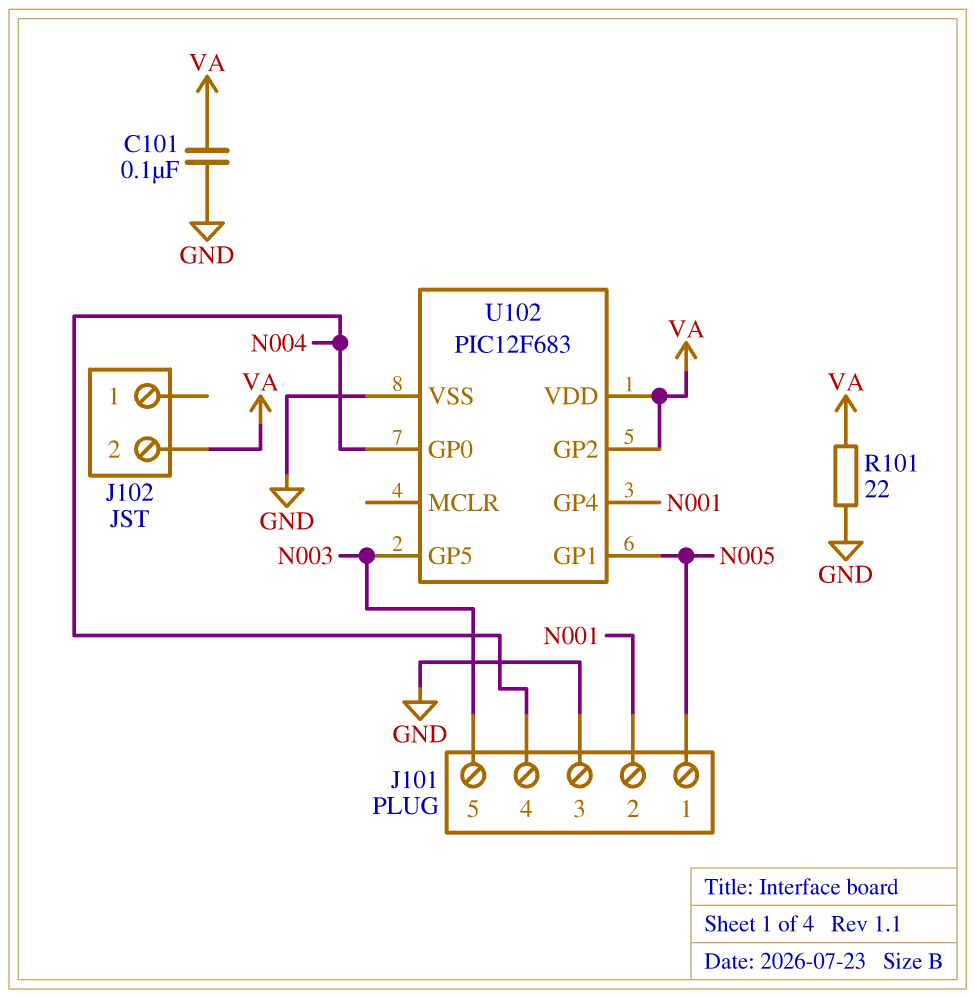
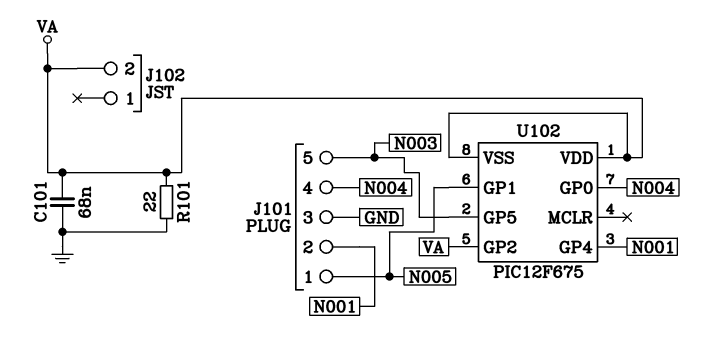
C101: 100nF (GND, VA) -> 68nF (GND, VA)
U102: PIC12F683 -> PIC12F675
U102 pin VSS: GND -> VA

